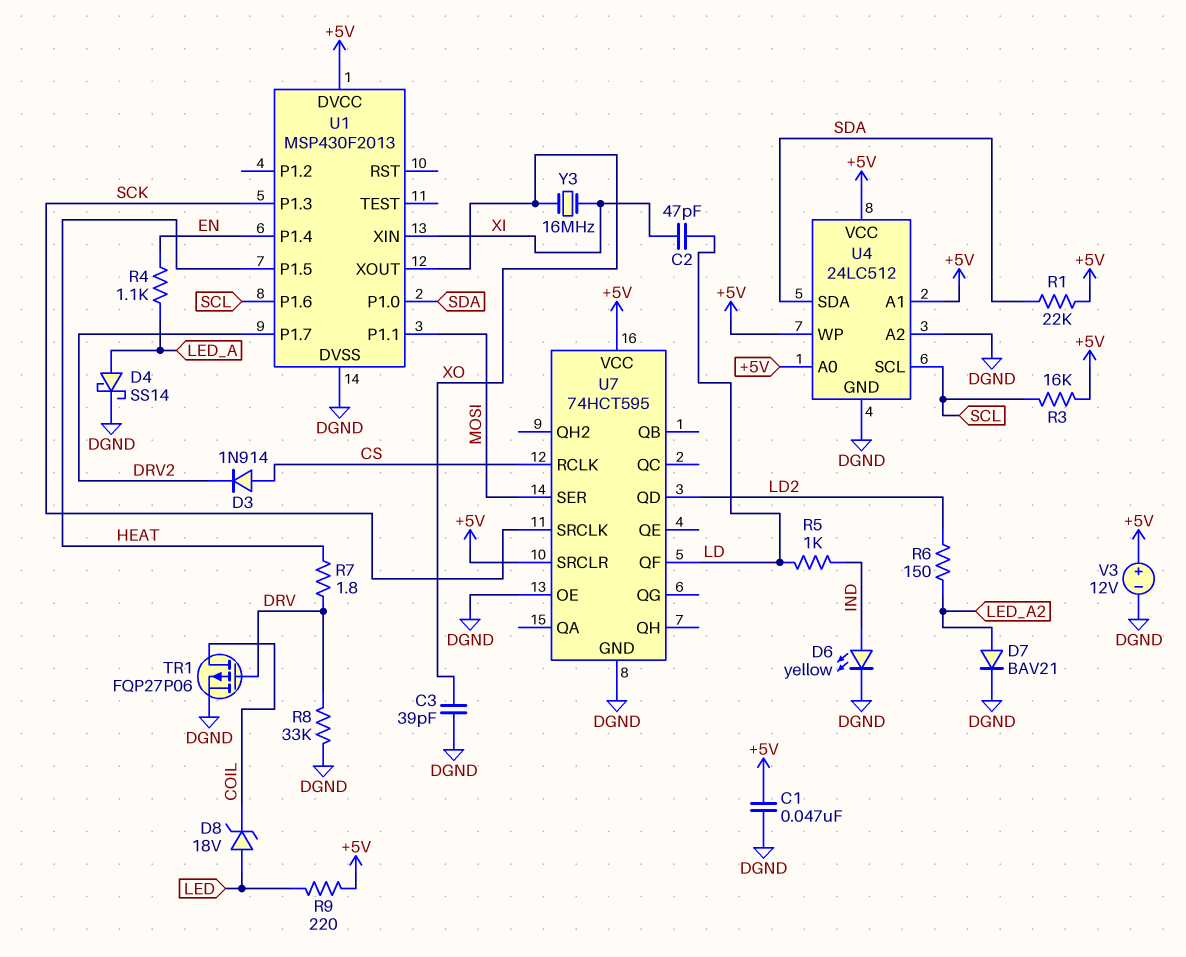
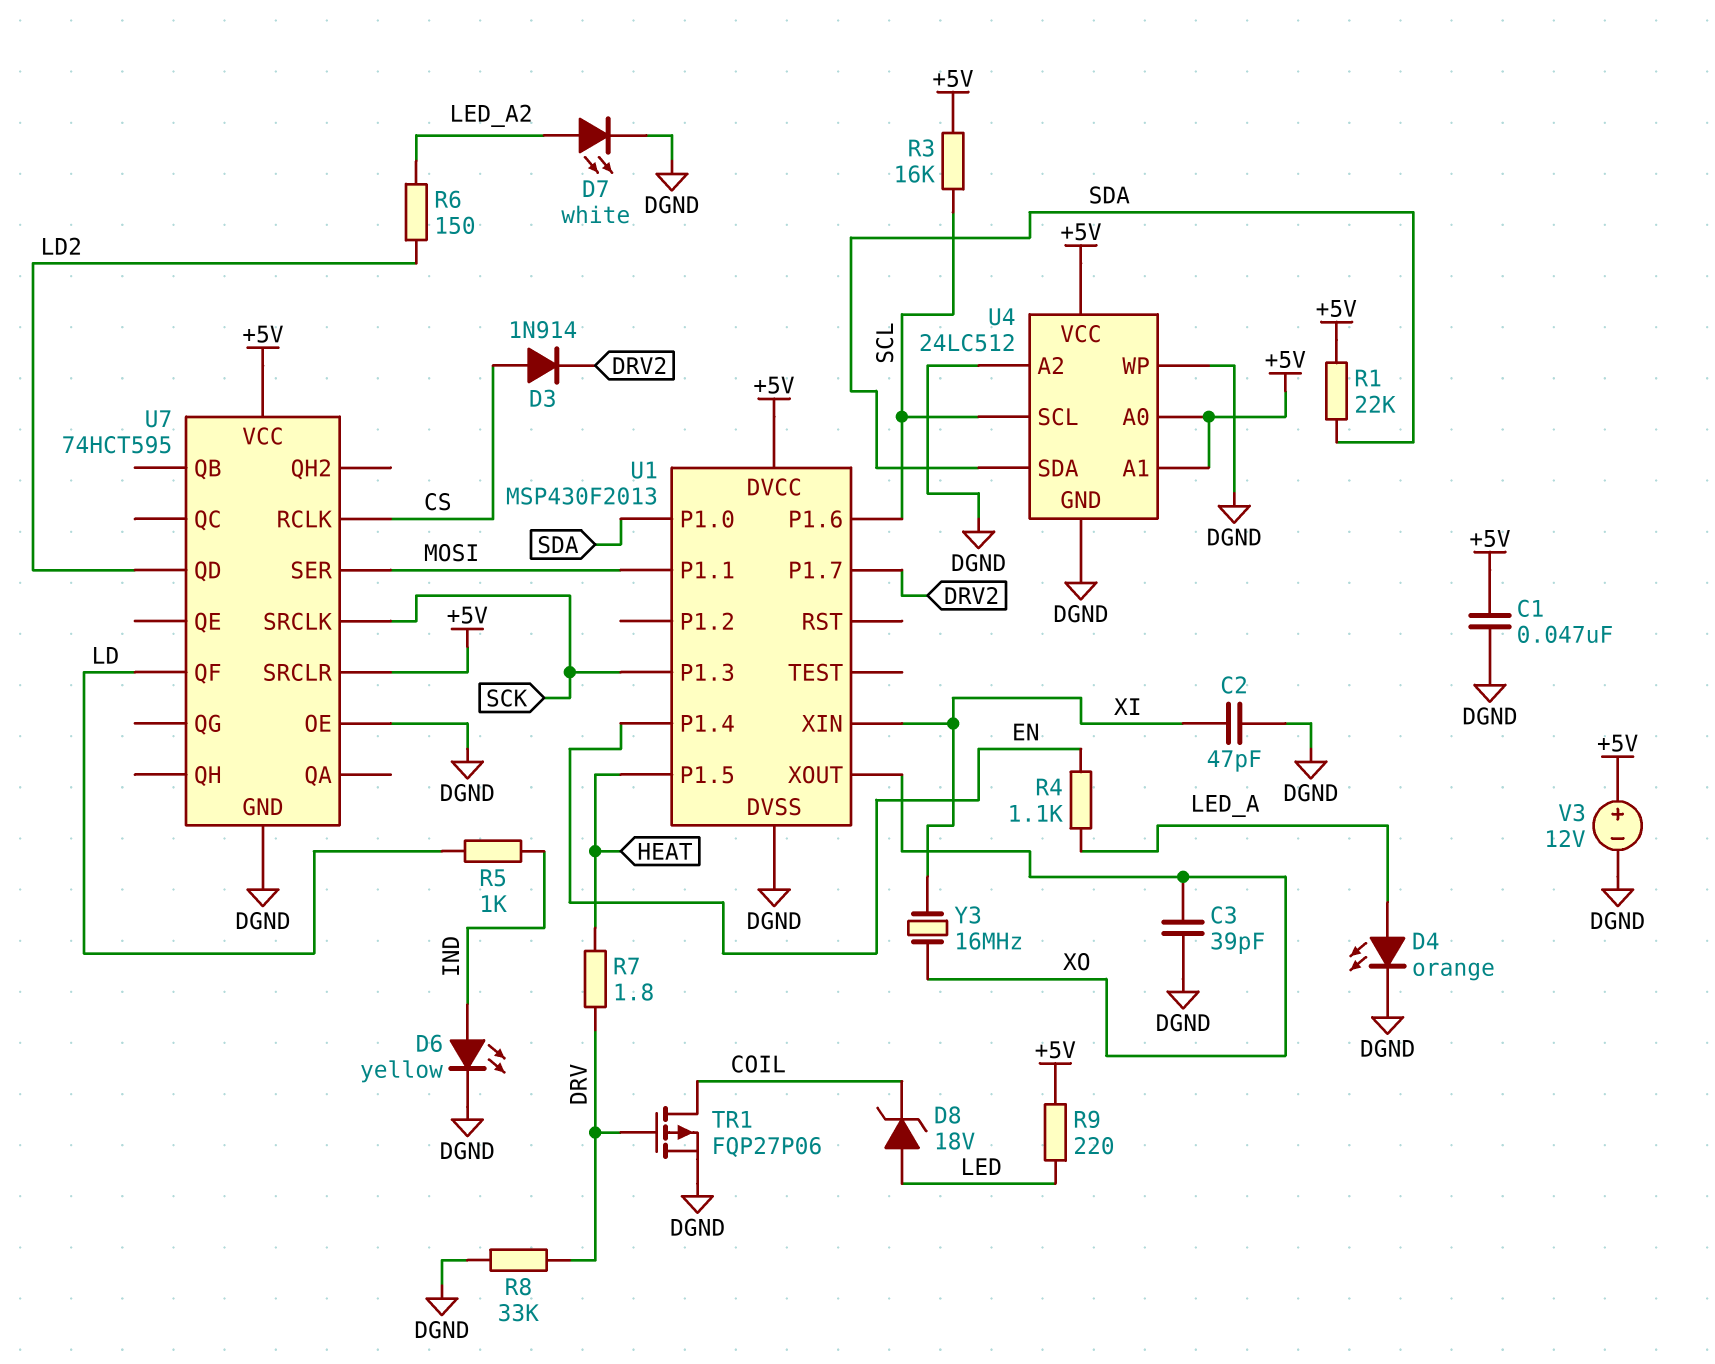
C2: 47pF (LD, XI) -> 47pF (DGND, XI)
D4: schottky SS14 (A LED_A, K DGND) -> LED orange (A LED_A, K DGND)
D7: diode BAV21 (A LED_A2, K DGND) -> LED white (A LED_A2, K DGND)
U4 pin WP: +5V -> DGND

